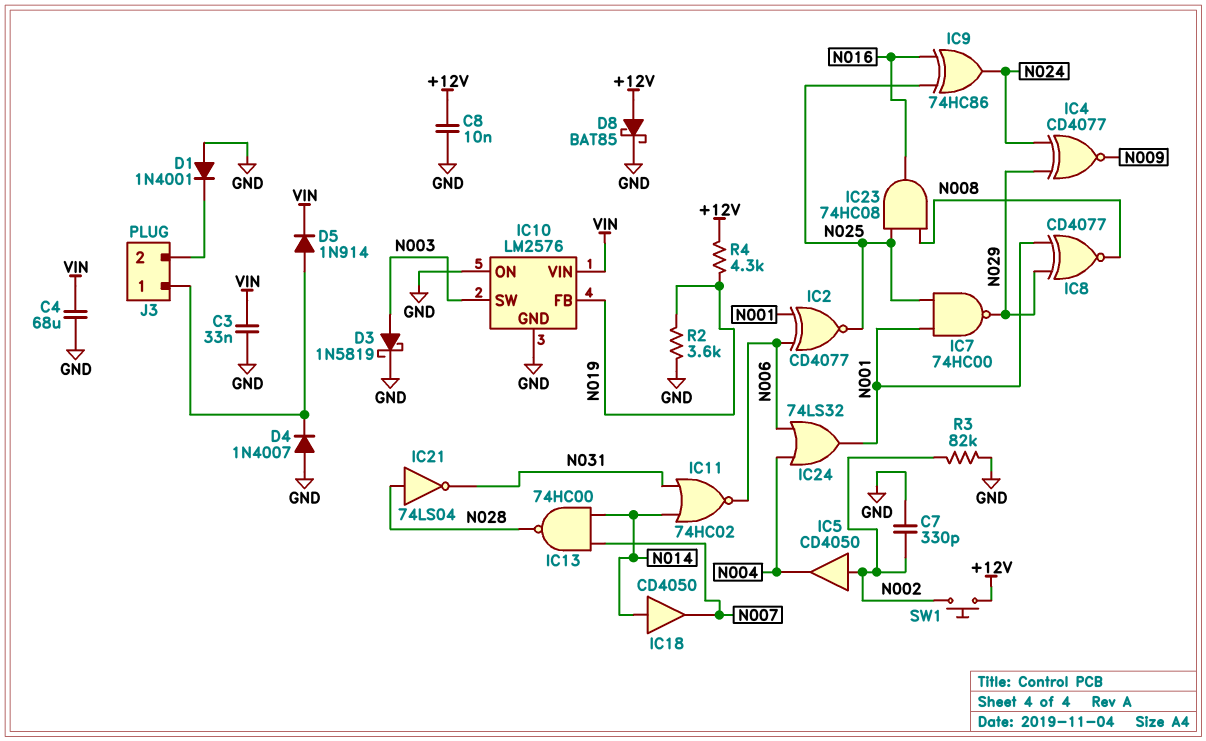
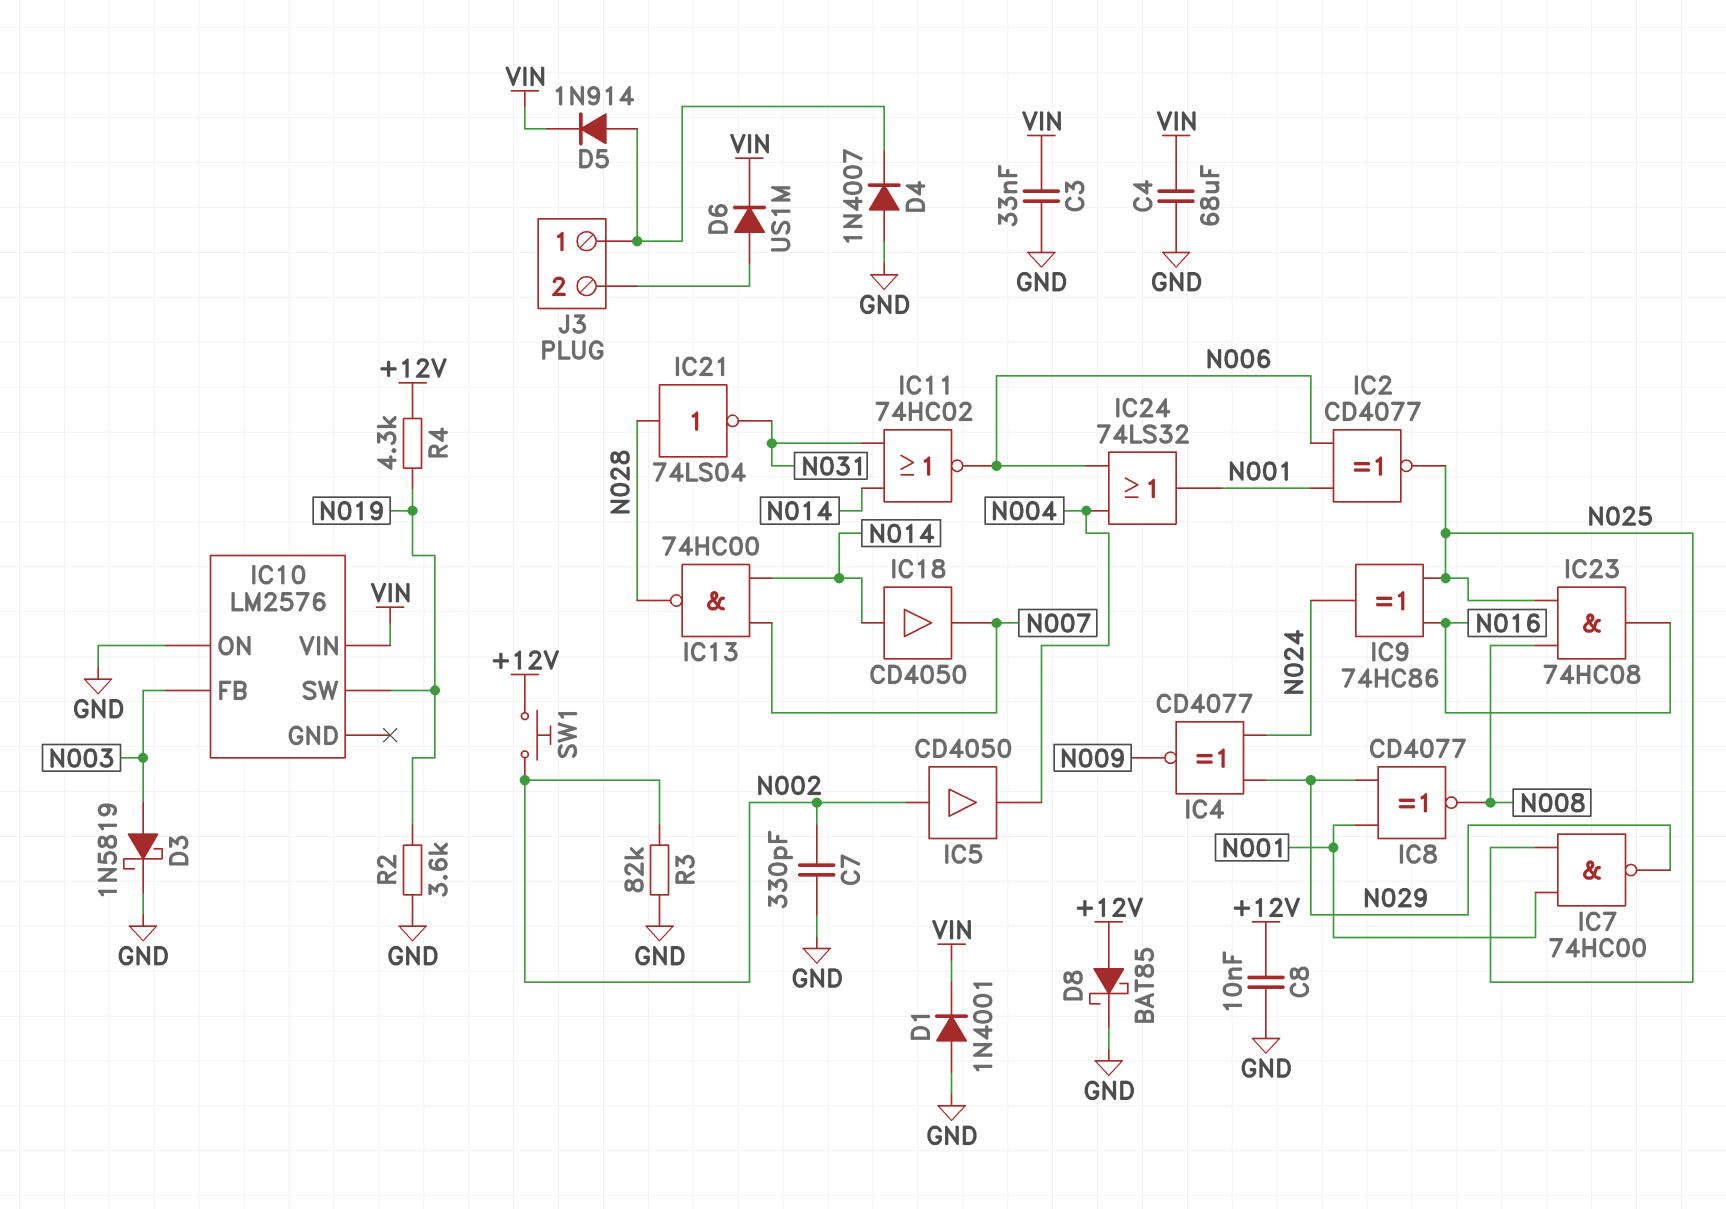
D1: diode 1N4001 (A GND, K J3/2) -> diode 1N4001 (A GND, K VIN)
D6: none -> diode US1M (A J3/2, K VIN)
IC10 pin FB: N019 -> N003
IC10 pin GND: GND -> none
IC10 pin SW: N003 -> N019

